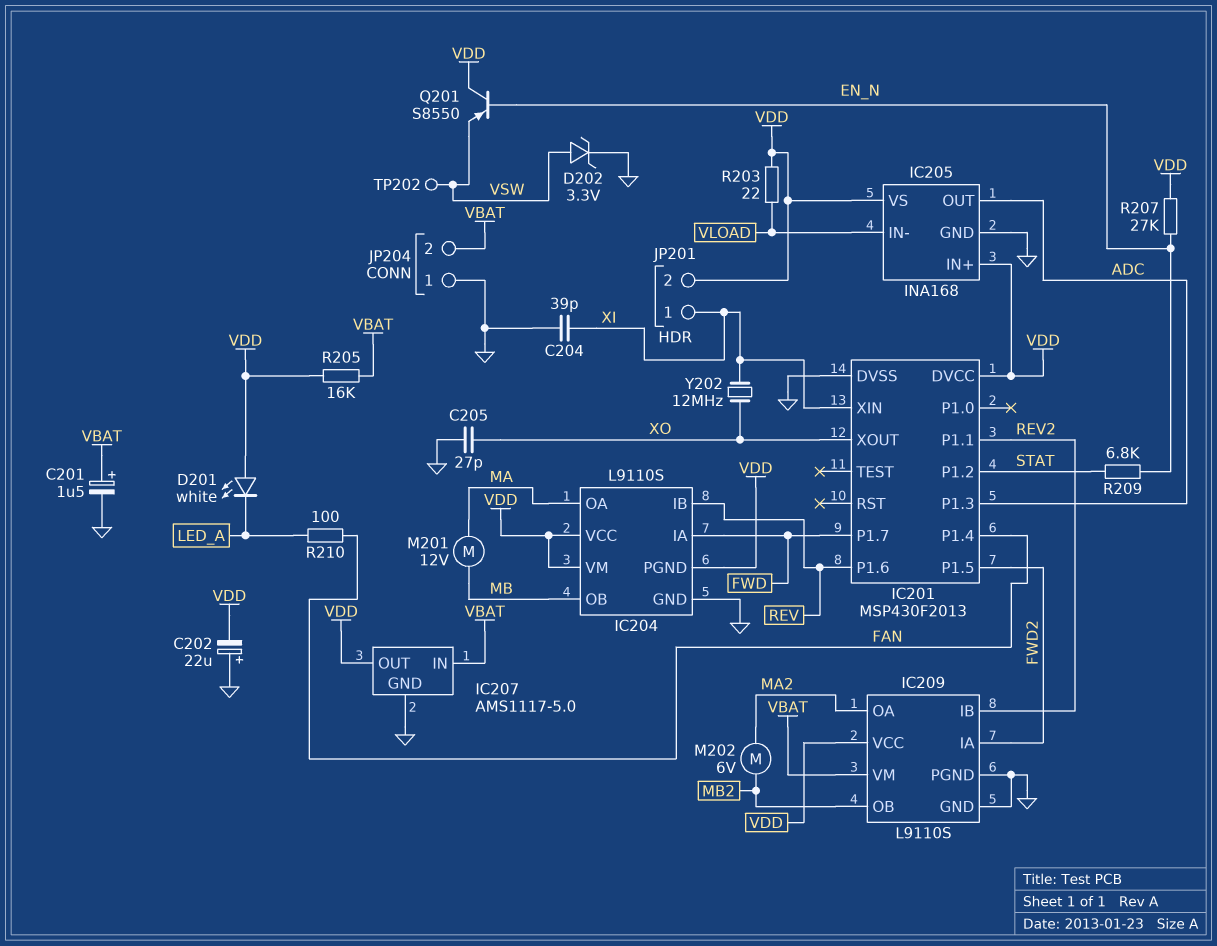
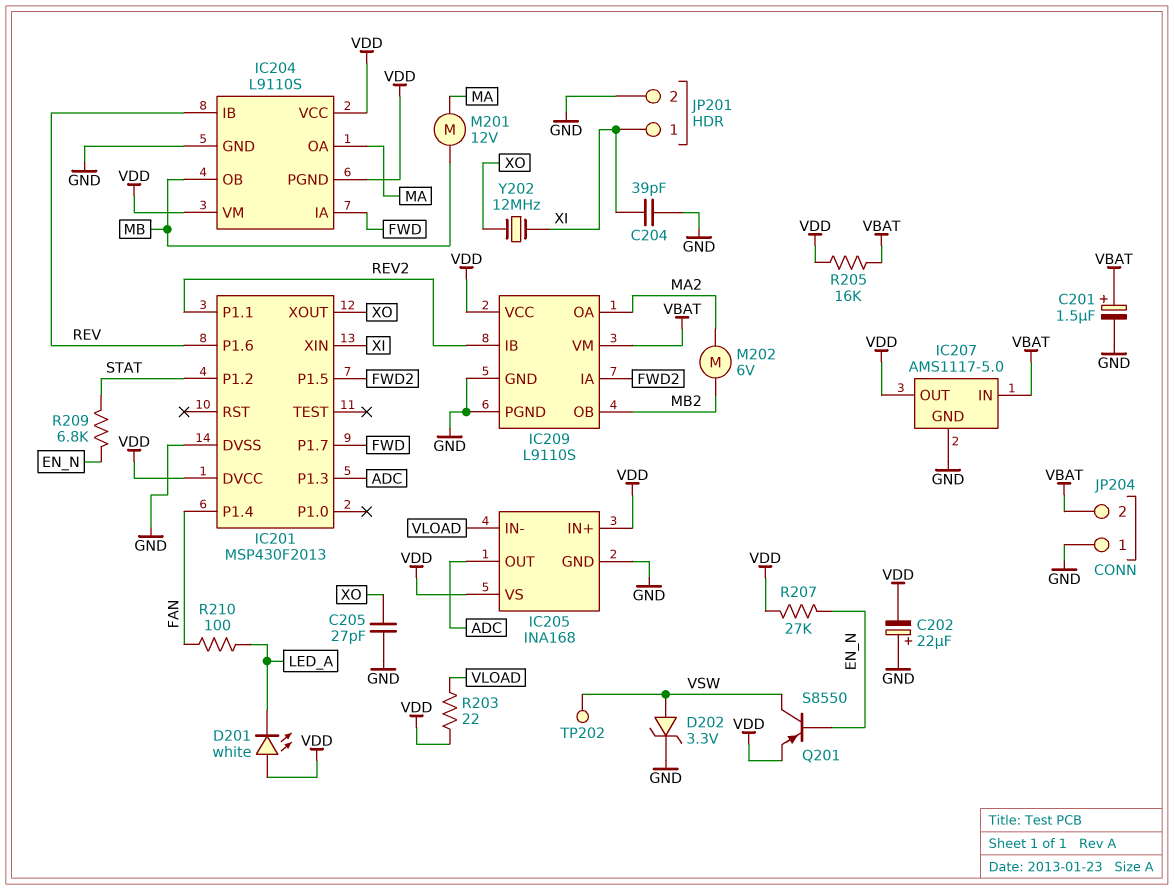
JP201 pin 2: VDD -> GND
Q201: PNP S8550 (B EN_N, C VDD, E VSW) -> PNP S8550 (B EN_N, C VSW, E VDD)

